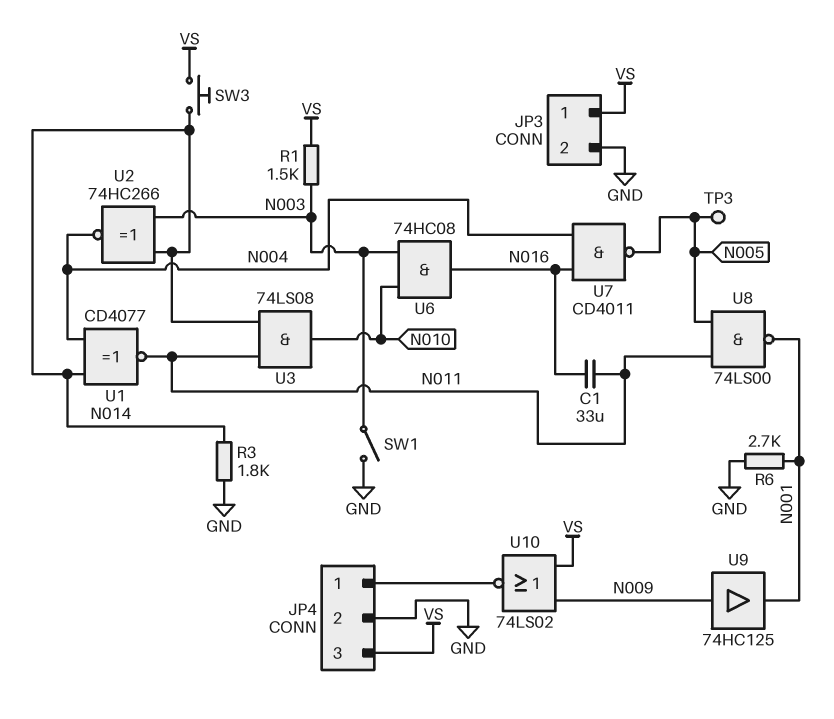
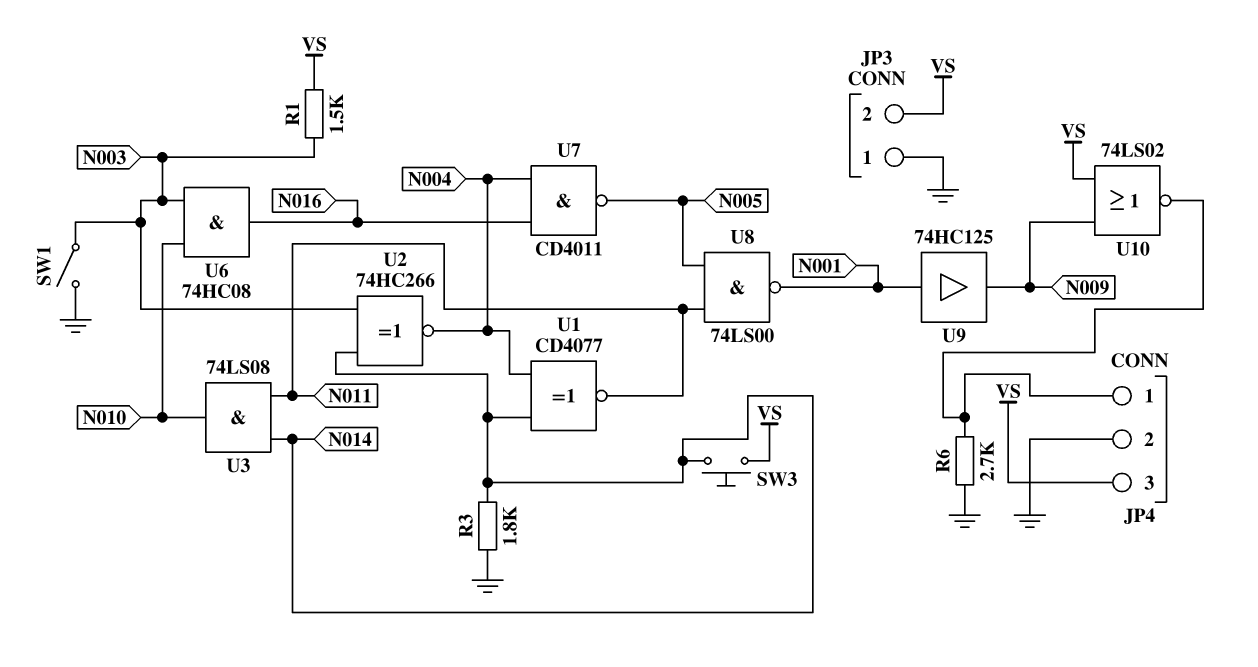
C1: 33uF (N011, N016) -> none
JP3 pin 1: VS -> GND
JP3 pin 2: GND -> VS
R6: 2.7k (GND, N001) -> 2.7k (GND, JP4/1)
TP3: test point (N005) -> none
U9: buffer 74HC125 (in N009, out N001) -> buffer 74HC125 (in N001, out N009)

